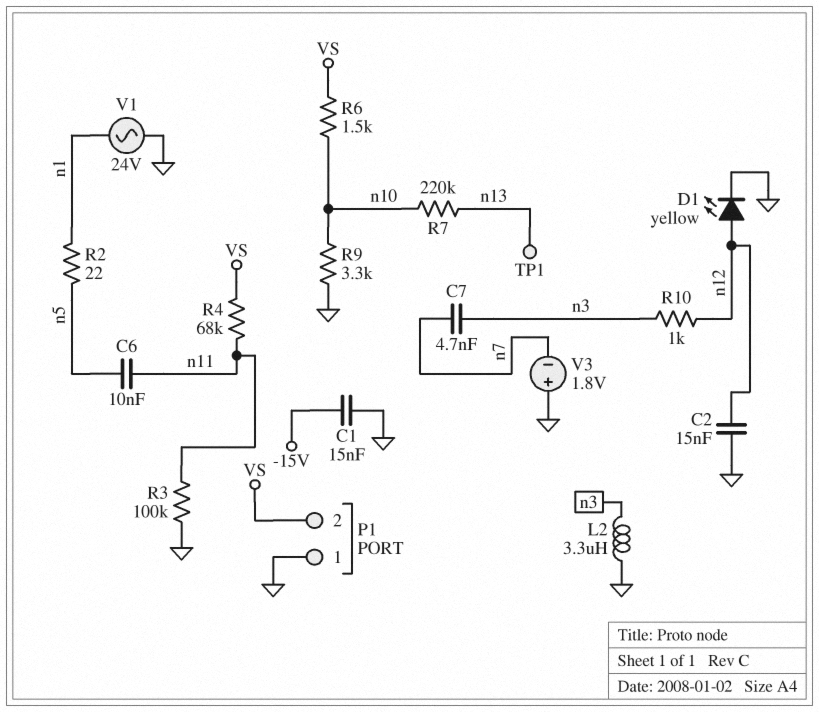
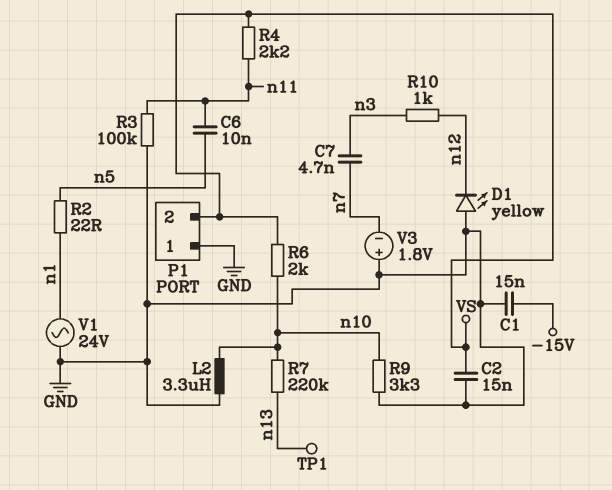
C2: 15nF (GND, n12) -> 15nF (GND, VS)
D1: LED yellow (A n12, K GND) -> LED yellow (A GND, K n12)
L2: 3.3uH (GND, n3) -> 3.3uH (GND, n10)
R4: 68k (VS, n11) -> 2.2k (VS, n11)
R6: 1.5k (VS, n10) -> 2k (VS, n10)

